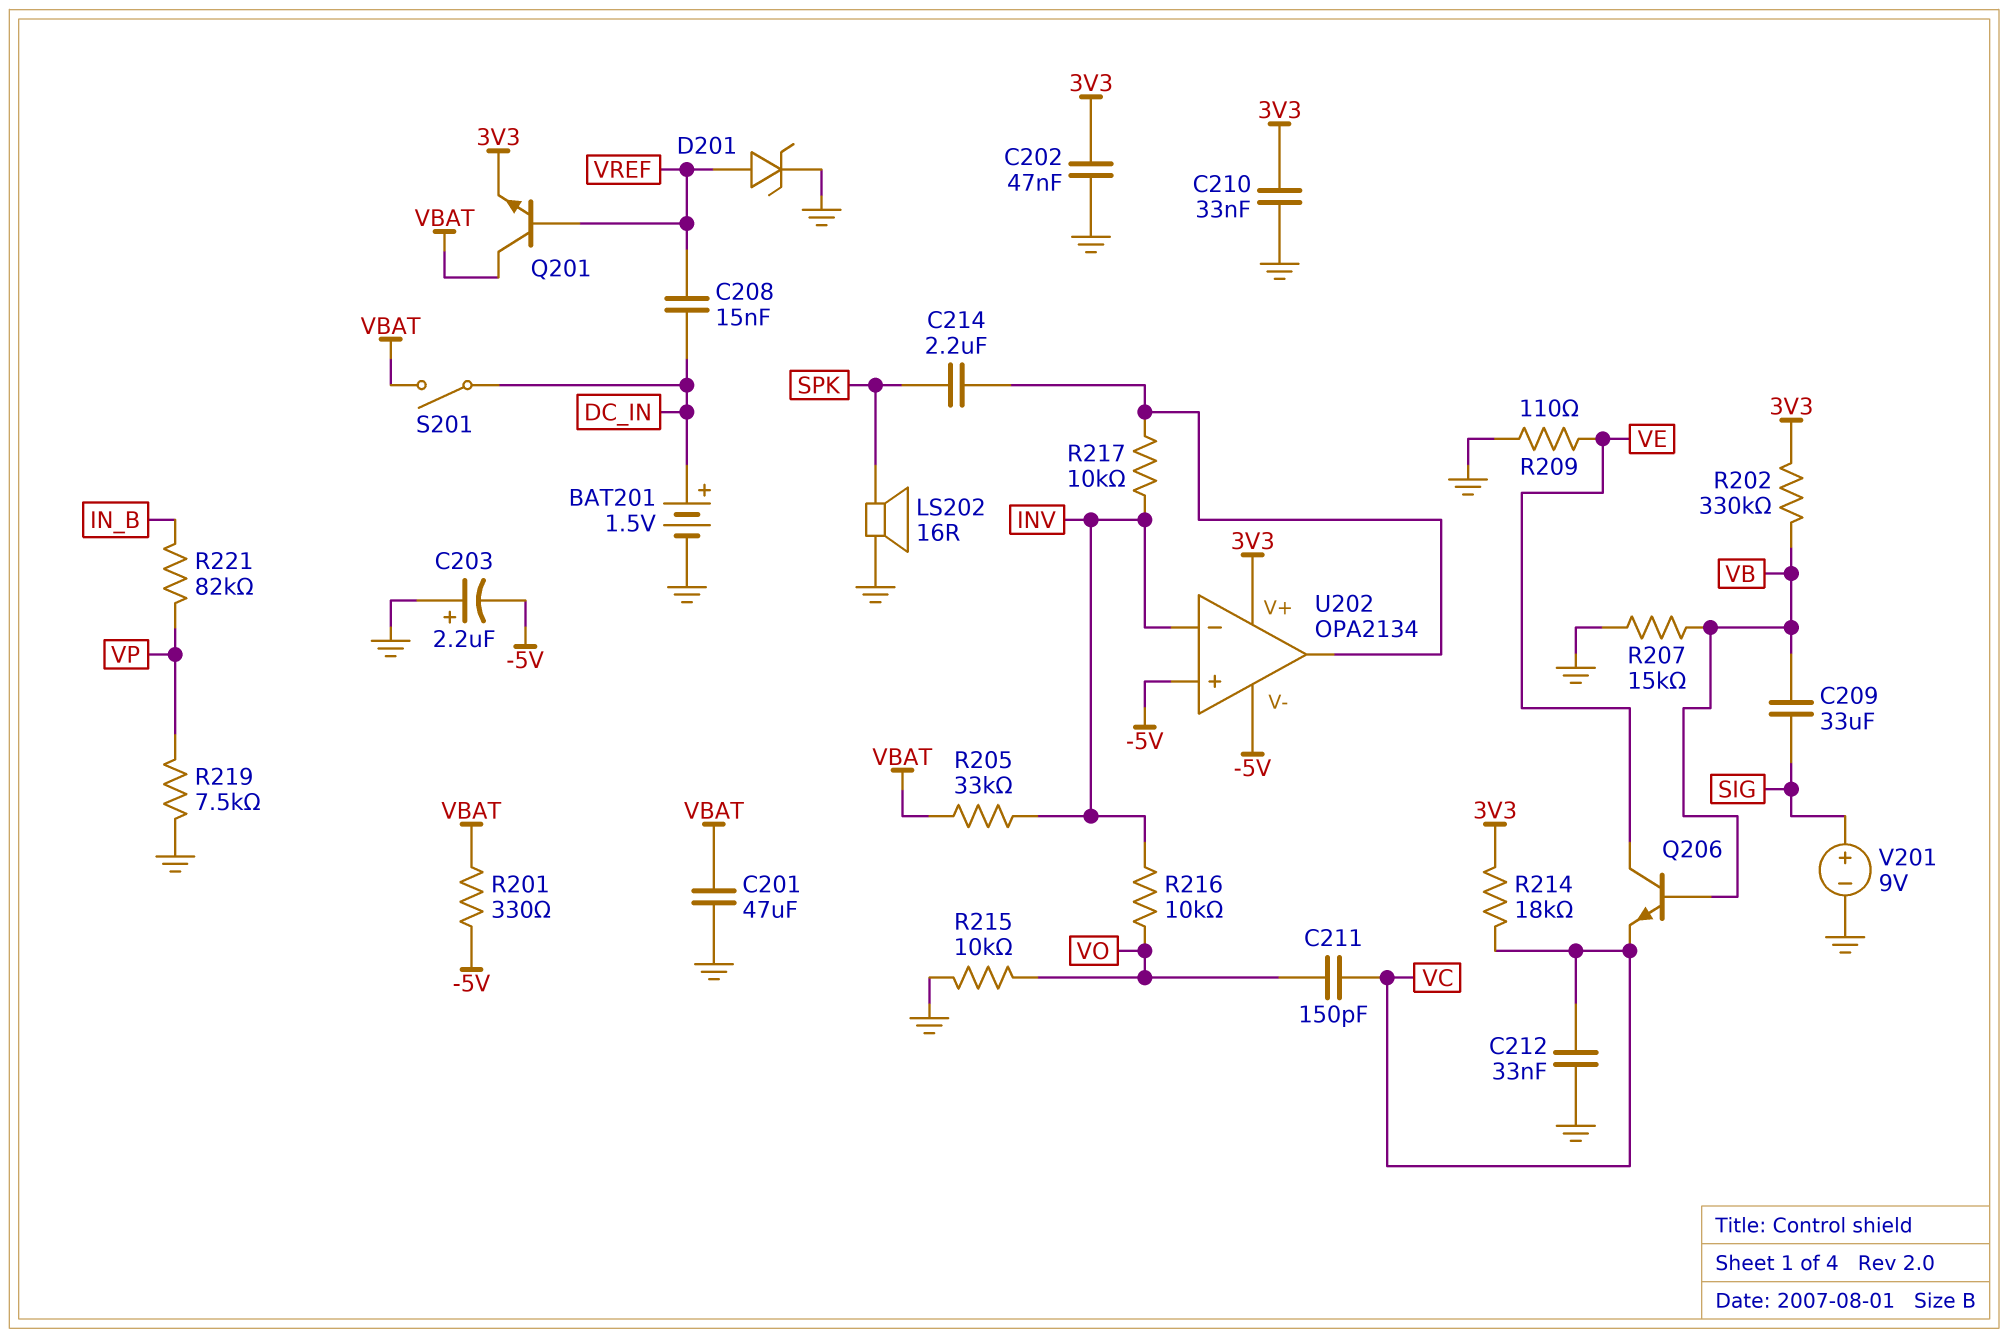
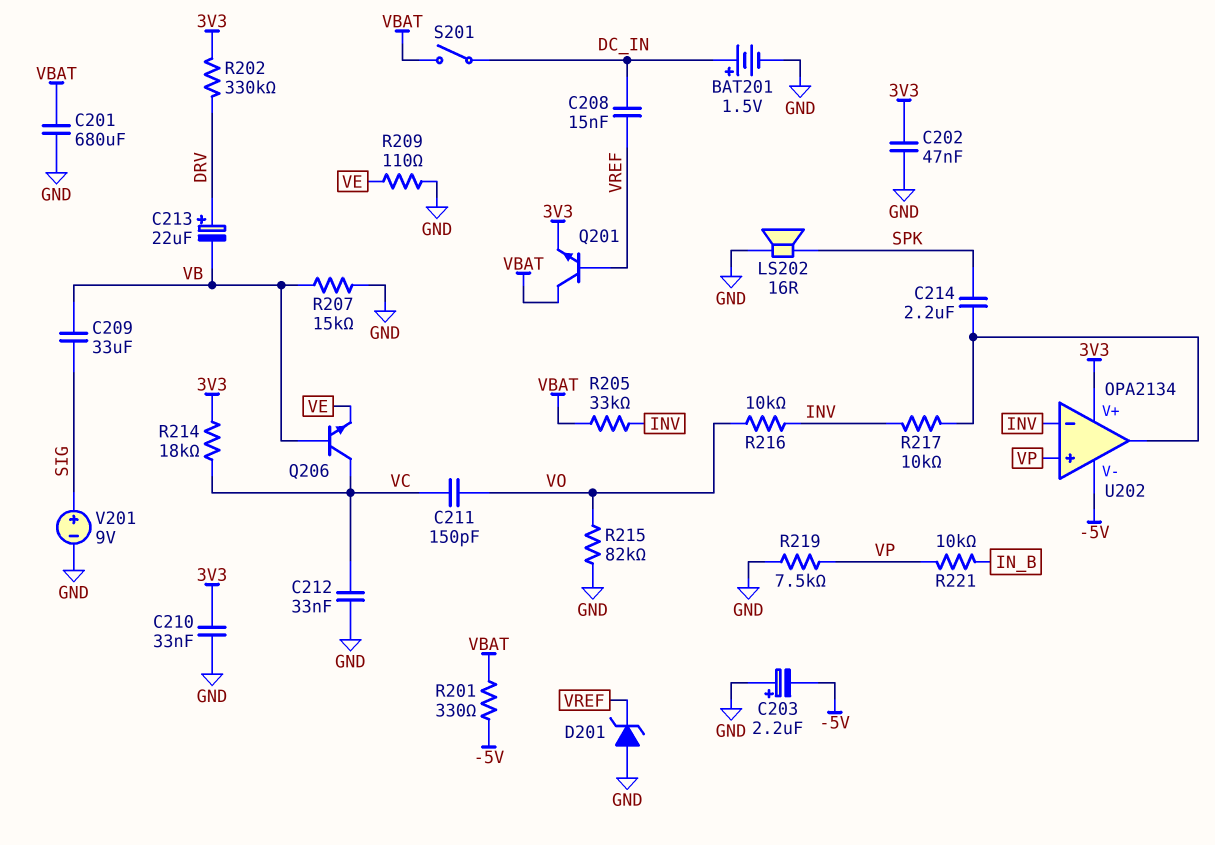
C201: 47uF (GND, VBAT) -> 680uF (GND, VBAT)
C213: none -> 22uF (plus DRV, minus VB)
D201: zener (A VREF, K GND) -> zener (A GND, K VREF)
Q206: NPN (B VB, C VE, E VC) -> NPN (B VB, C VC, E VE)
R202: 330k (3V3, VB) -> 330k (3V3, DRV)
R215: 10k (GND, VO) -> 82k (GND, VO)
R221: 82k (IN_B, VP) -> 10k (IN_B, VP)
U202 pin in+: -5V -> VP

